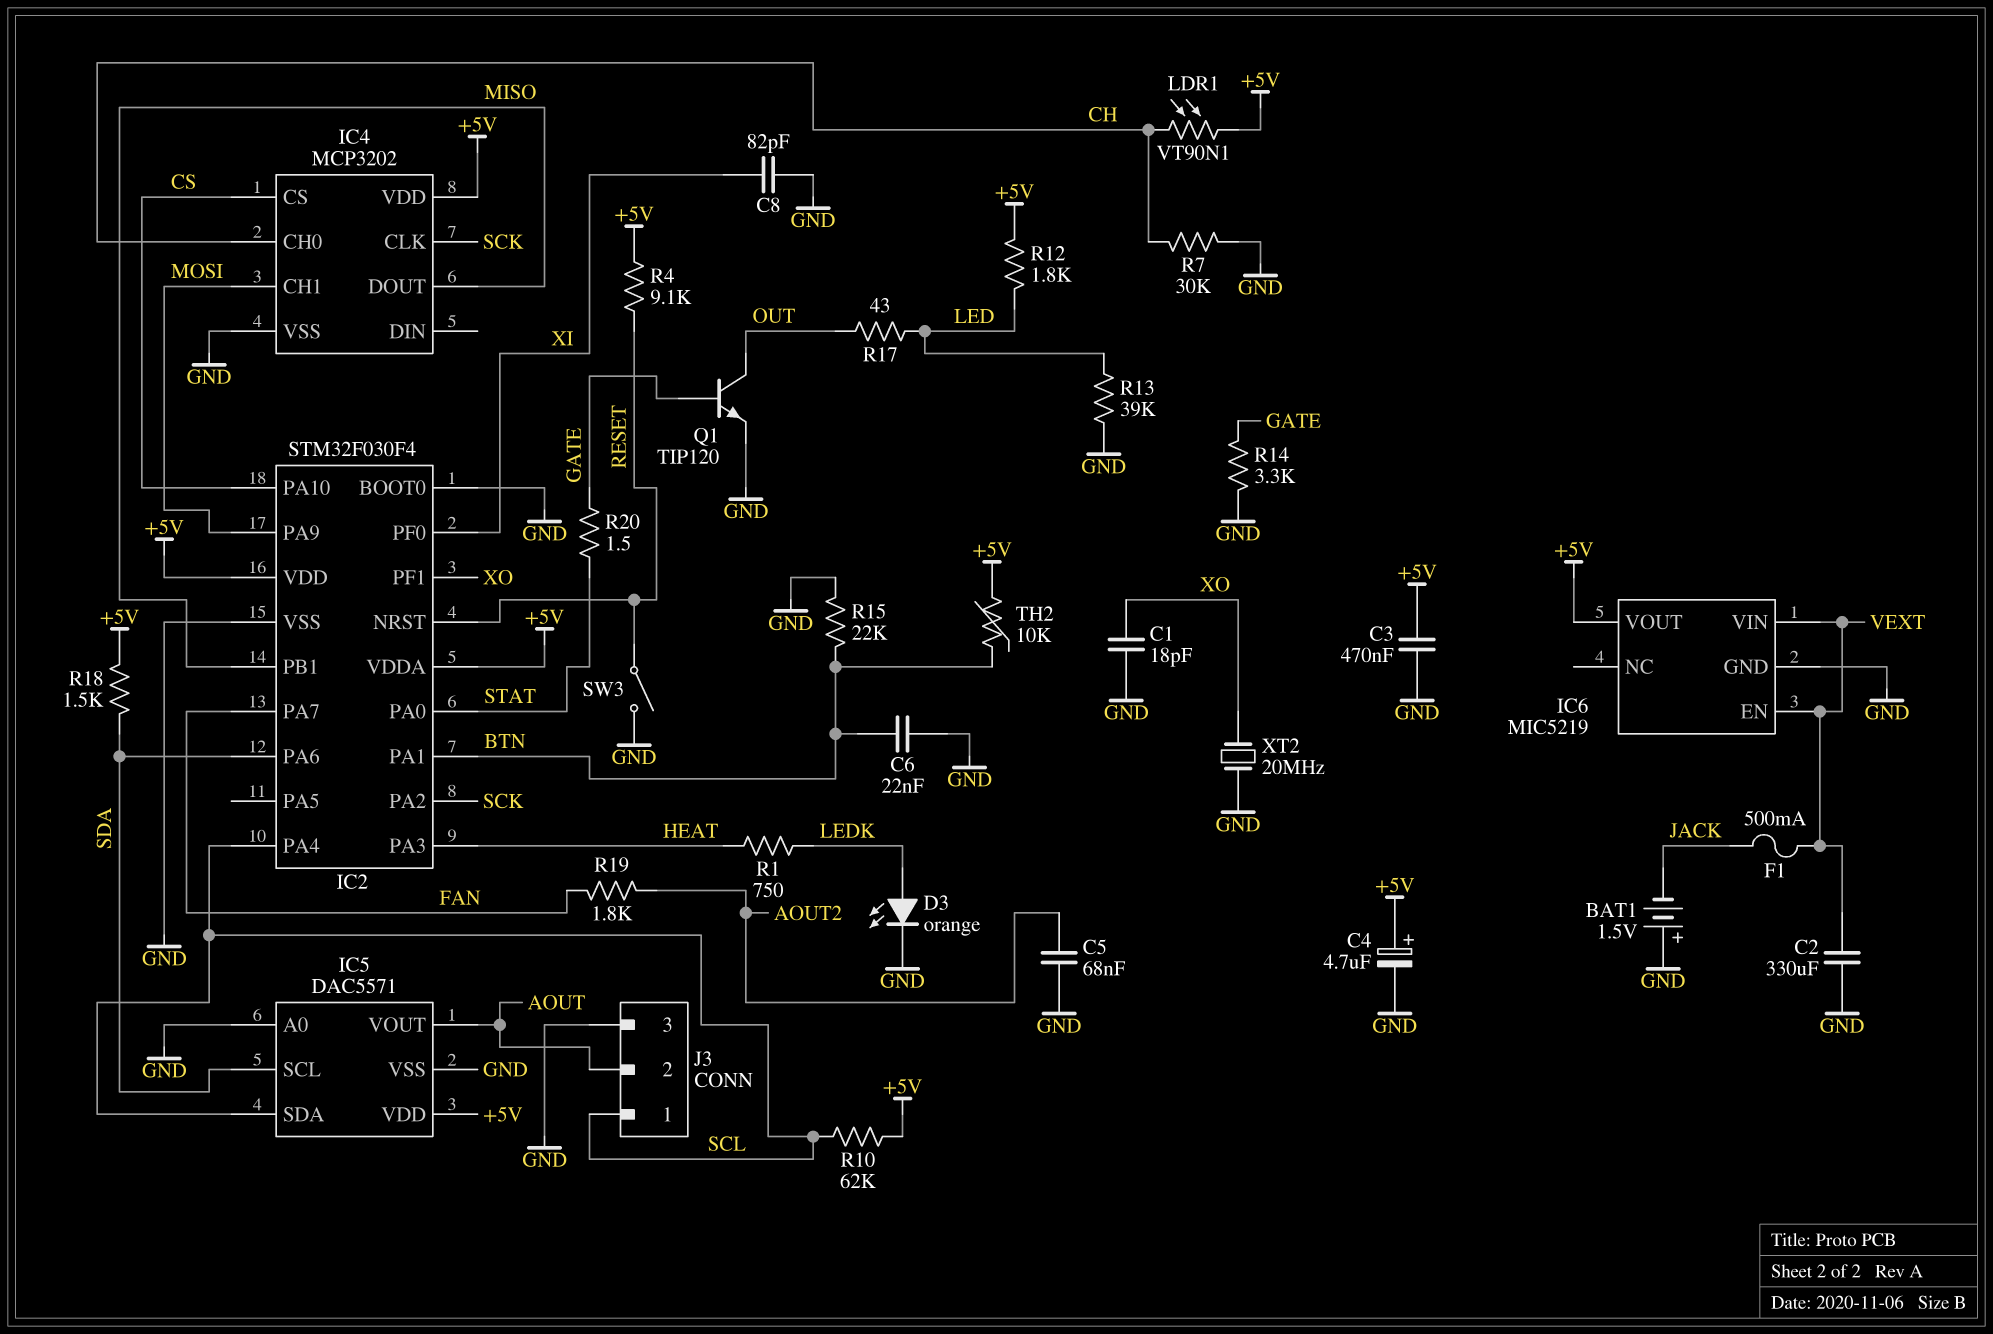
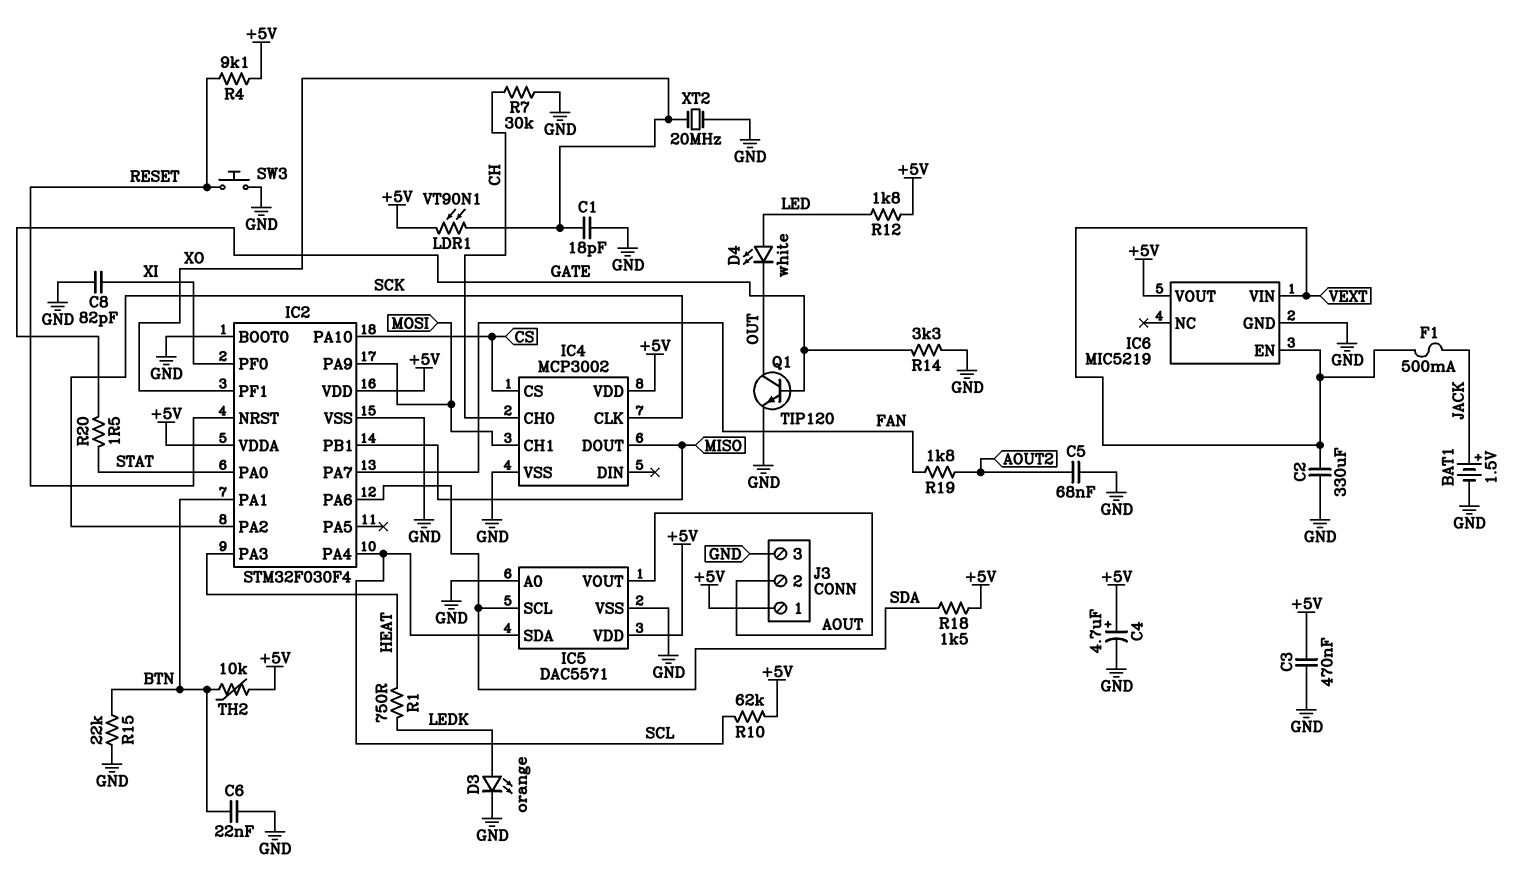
BAT1: 1.5V (plus GND, minus JACK) -> 1.5V (plus JACK, minus GND)
D4: none -> LED white (A LED, K OUT)
IC4: MCP3202 -> MCP3002
J3 pin 1: SCL -> +5V
LDR1: VT90N1 (+5V, CH) -> VT90N1 (+5V, XO)
R13: 39k (GND, LED) -> none
R17: 43 (LED, OUT) -> none
SW3: switch (GND, RESET) -> button (GND, RESET)

